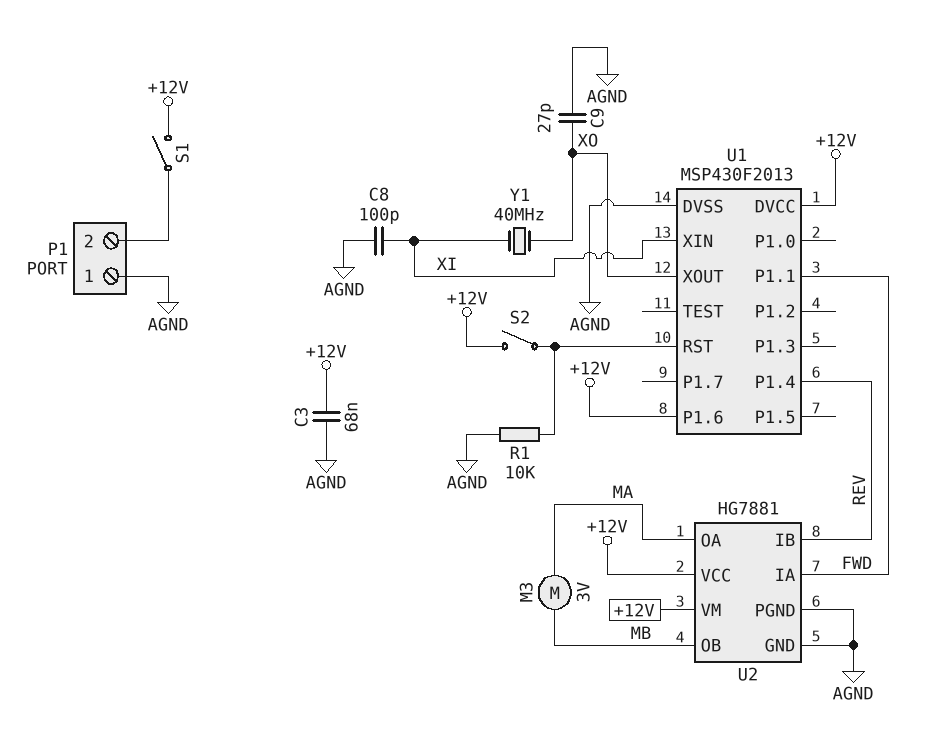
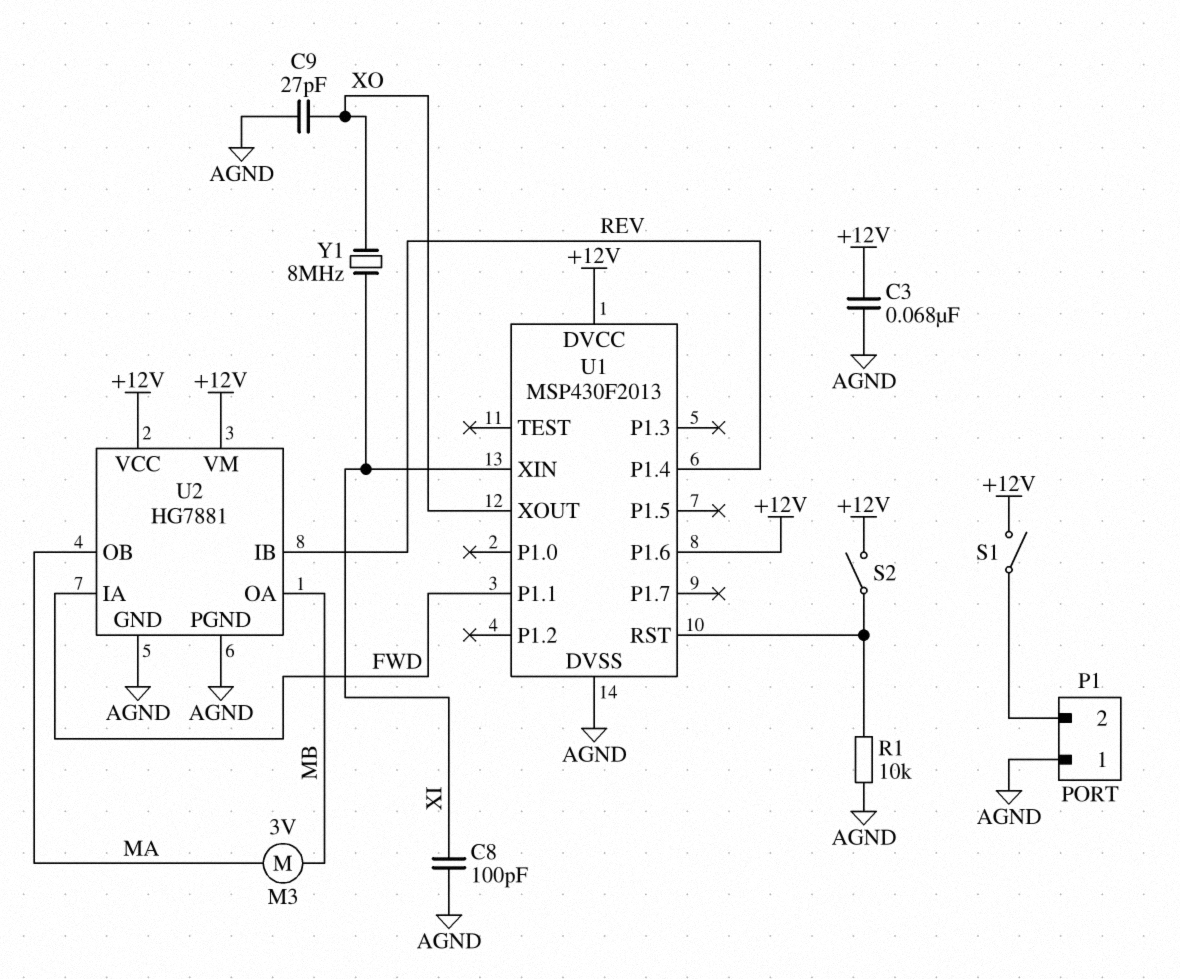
U2 pin OA: MA -> MB
U2 pin OB: MB -> MA
Y1: 40MHz (XI, XO) -> 8MHz (XI, XO)

